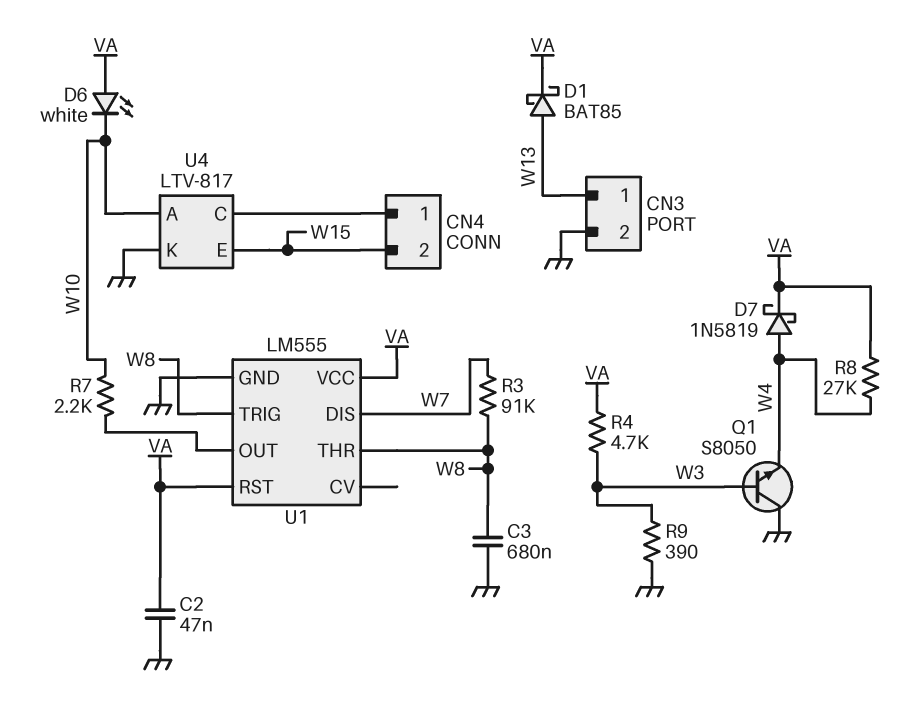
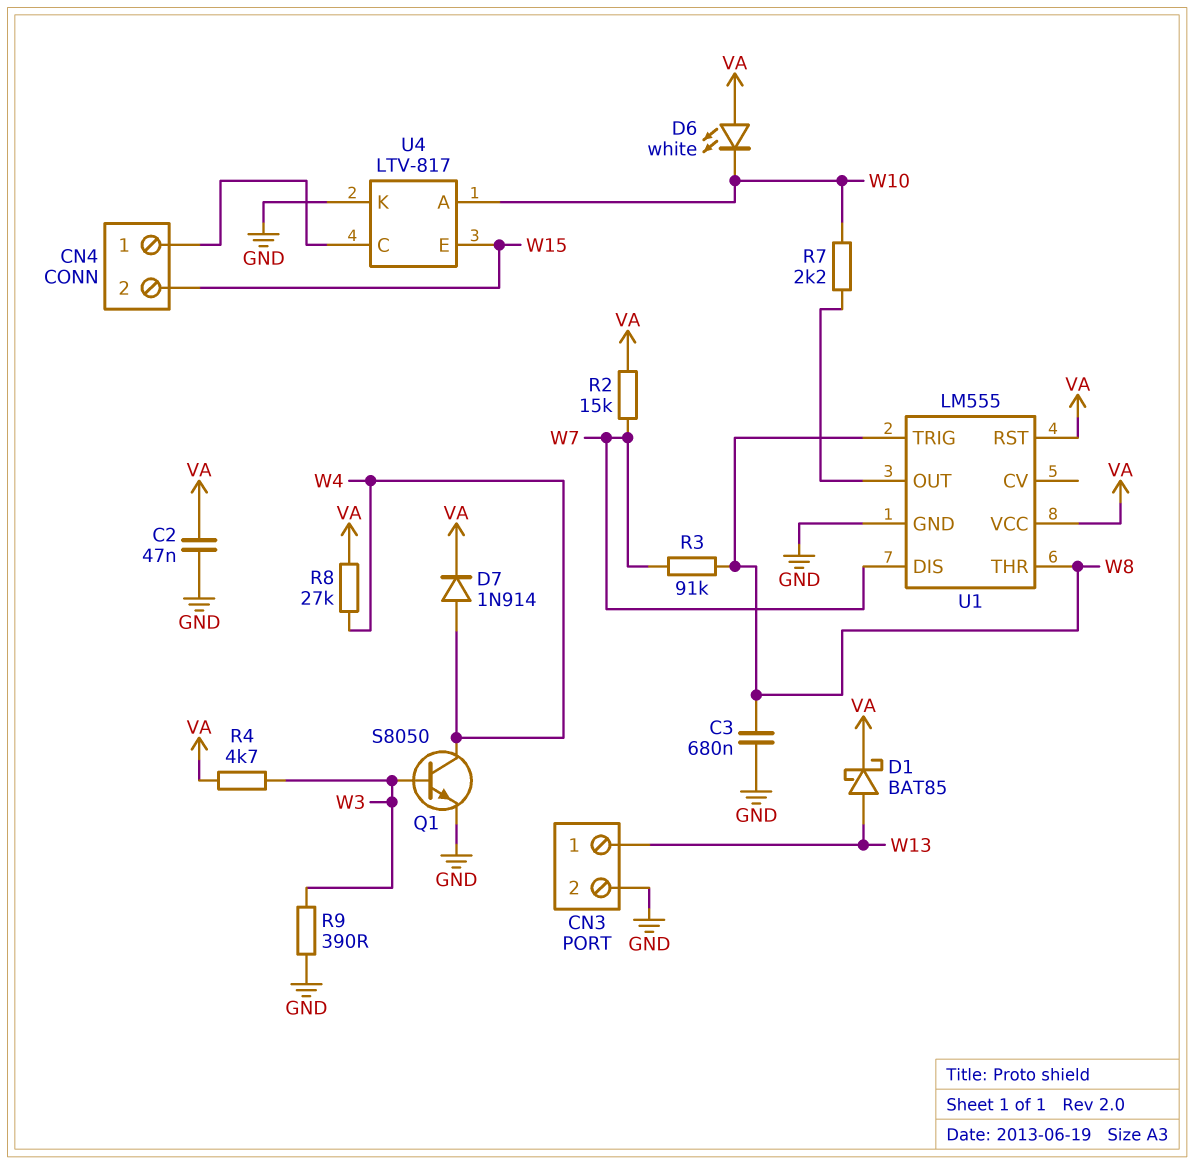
D7: schottky 1N5819 (A W4, K VA) -> diode 1N914 (A W4, K VA)
Q1: NPN S8050 (B W3, C GND, E W4) -> NPN S8050 (B W3, C W4, E GND)
R2: none -> 15k (VA, W7)

